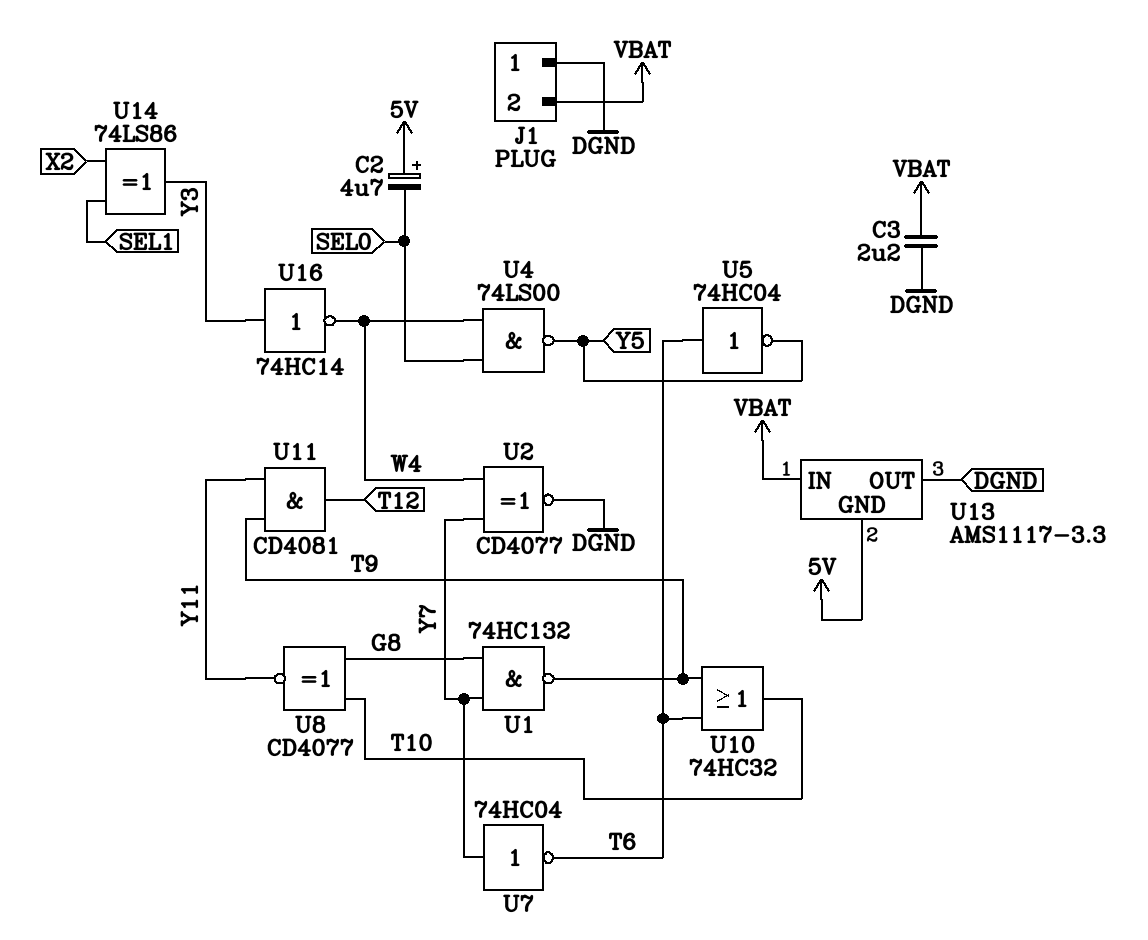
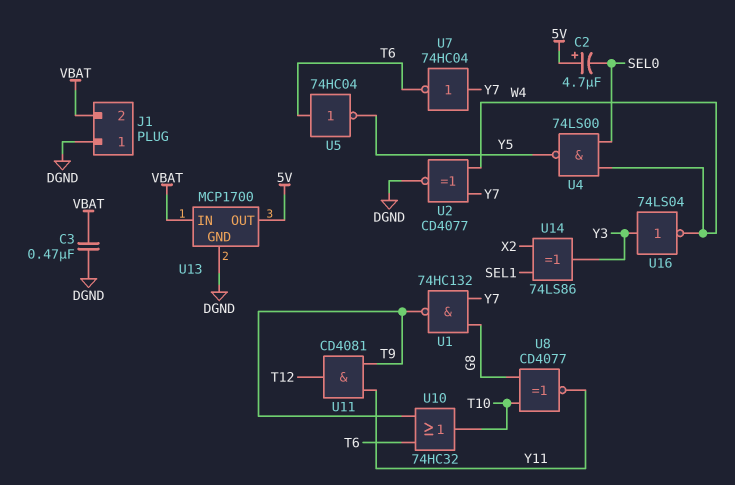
C3: 2.2uF (DGND, VBAT) -> 470nF (DGND, VBAT)
U13: AMS1117-3.3 -> MCP1700
U13 pin GND: 5V -> DGND
U13 pin OUT: DGND -> 5V
U16: NOT 74HC14 (in Y3, out W4) -> NOT 74LS04 (in Y3, out W4)

